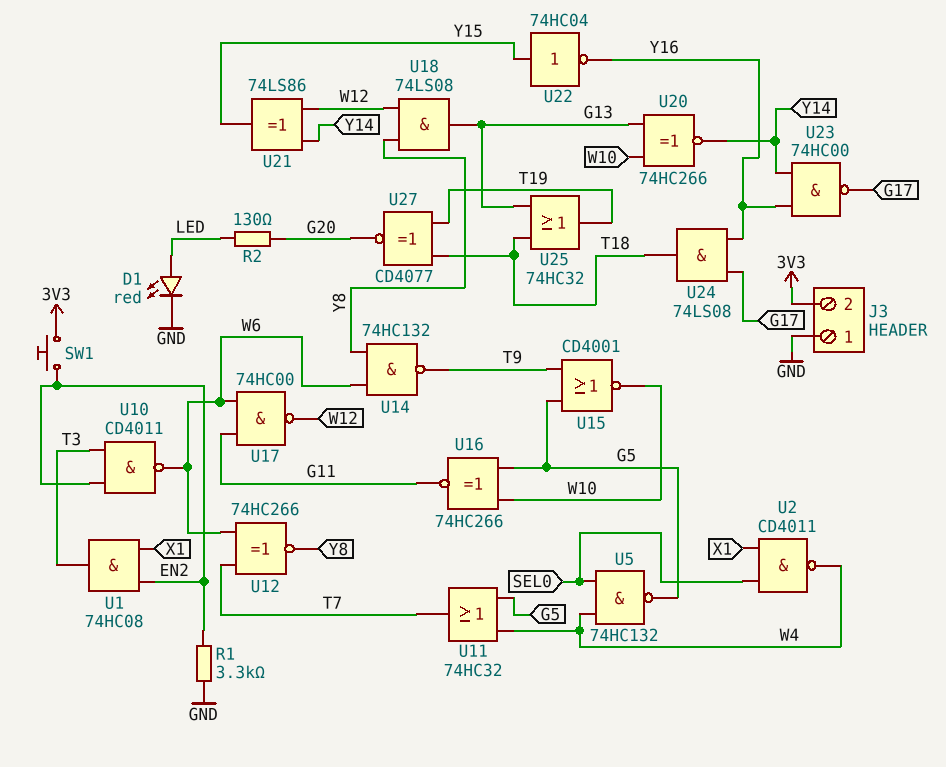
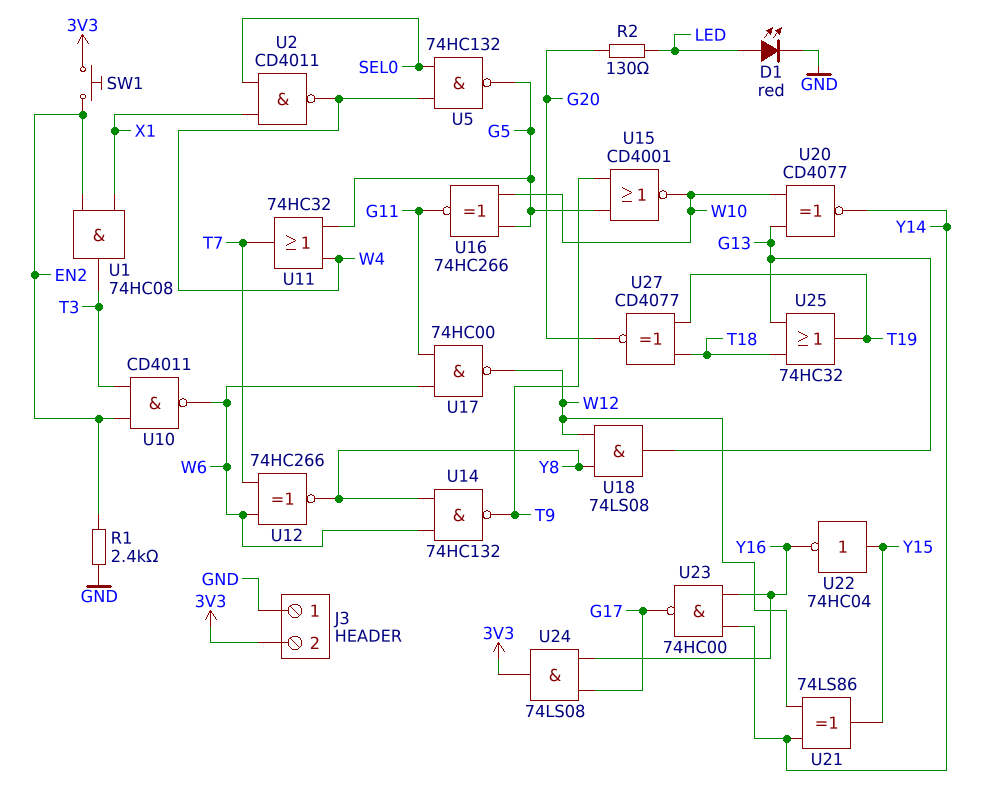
R1: 3.3k (EN2, GND) -> 2.4k (EN2, GND)
U20: XNOR 74HC266 (in G13, in W10, out Y14) -> XNOR CD4077 (in G13, in W10, out Y14)
U24: AND 74LS08 (in G17, in Y16, out T18) -> AND 74LS08 (in G17, in Y16, out 3V3)

